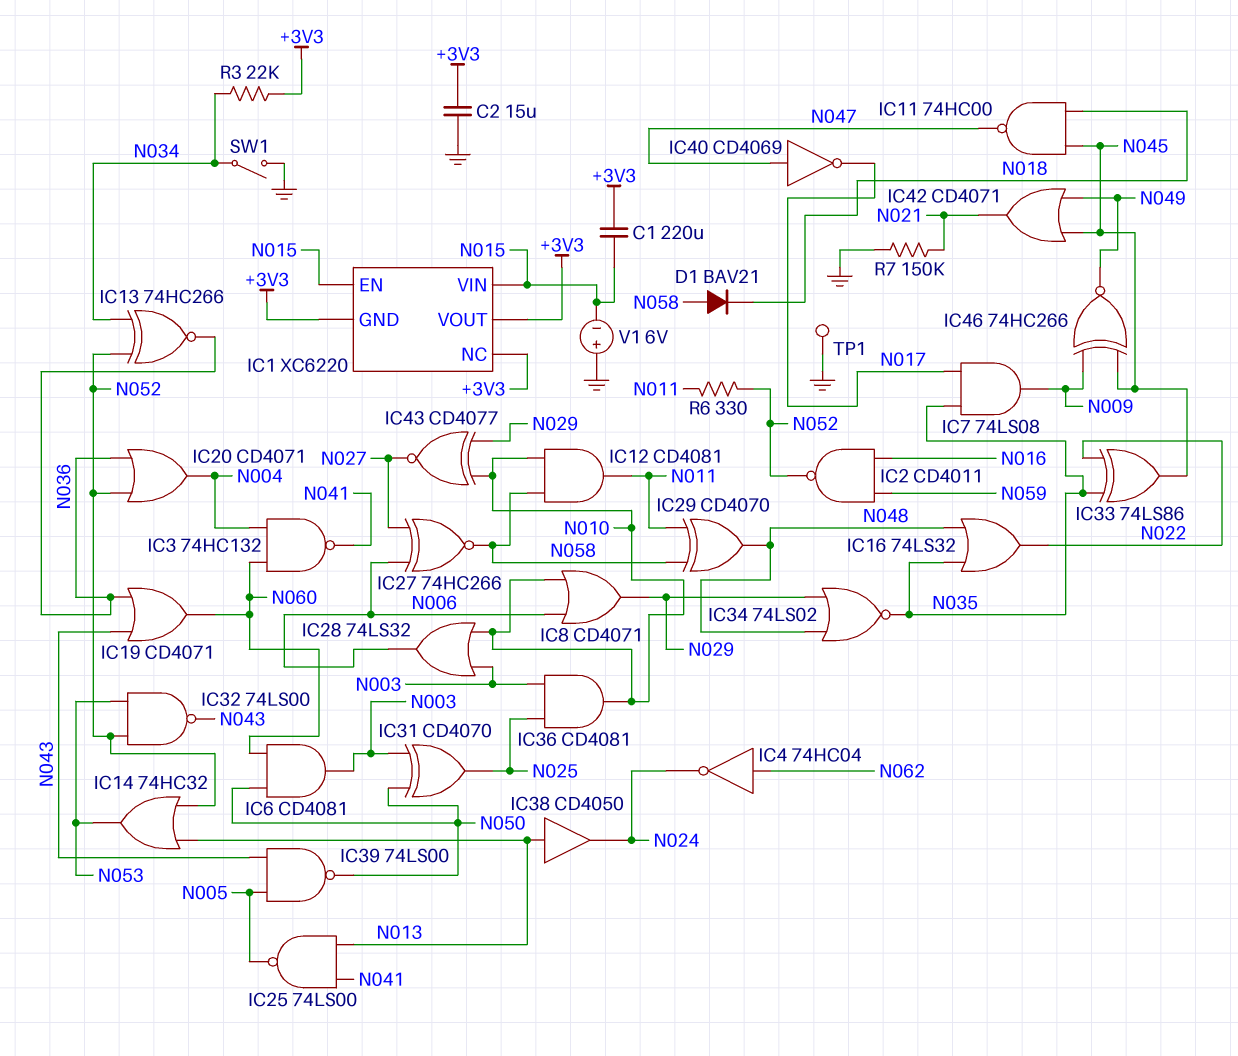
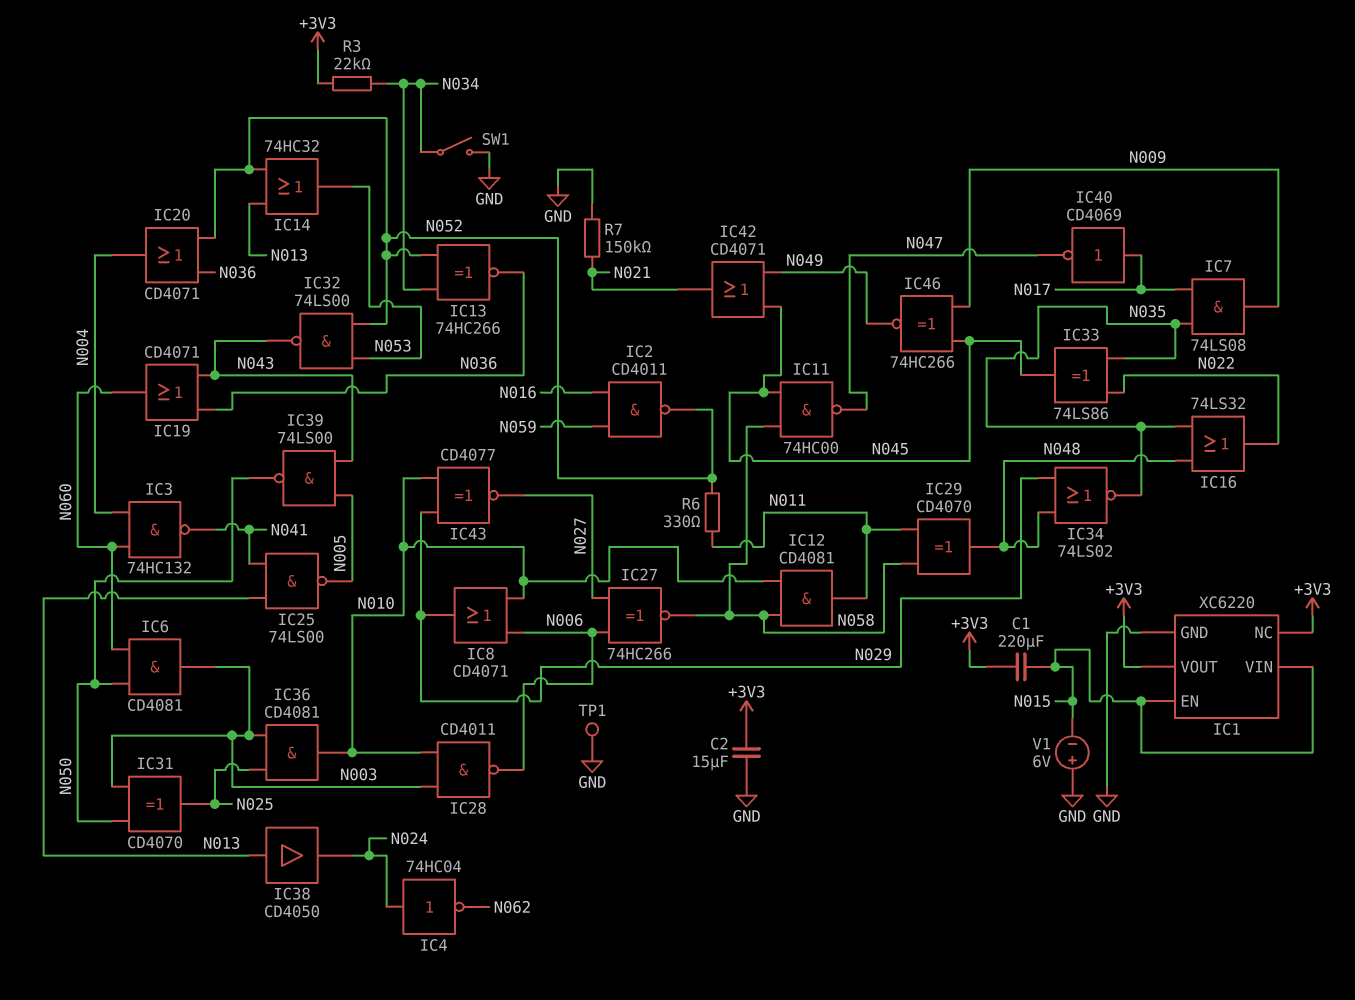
D1: diode BAV21 (A N058, K N018) -> none
IC1 pin GND: +3V3 -> GND
IC4: NOT 74HC04 (in N062, out N024) -> NOT 74HC04 (in N024, out N062)
IC11: NAND 74HC00 (in N018, in N045, out N047) -> NAND 74HC00 (in N045, in N058, out N047)
IC28: OR 74LS32 (in N003, in N010, out N006) -> NAND CD4011 (in N003, in N010, out N006)
IC40: NOT CD4069 (in N047, out N017) -> NOT CD4069 (in N017, out N047)

